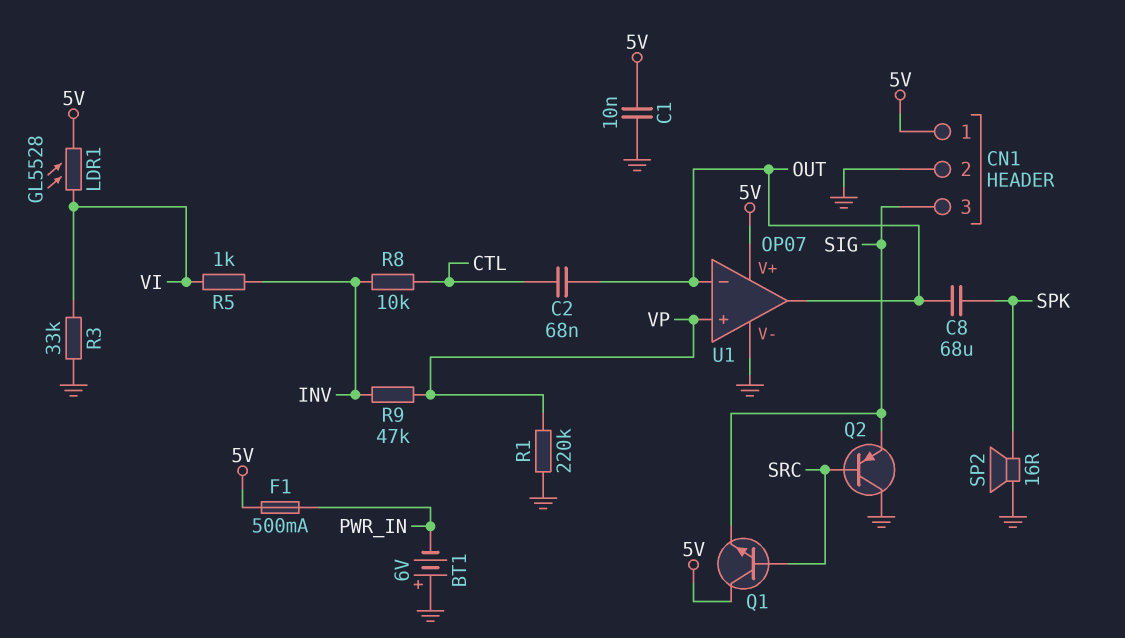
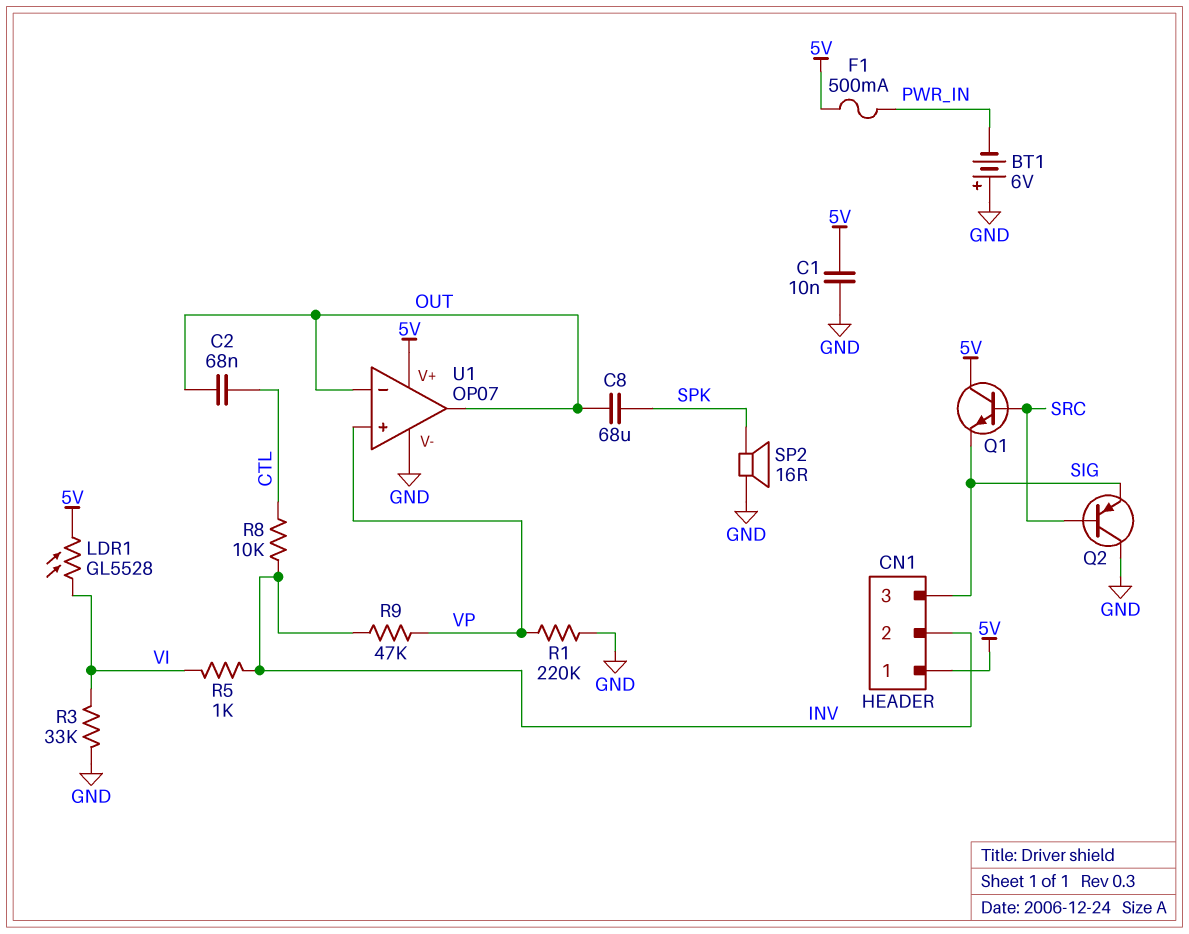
CN1 pin 2: GND -> INV

